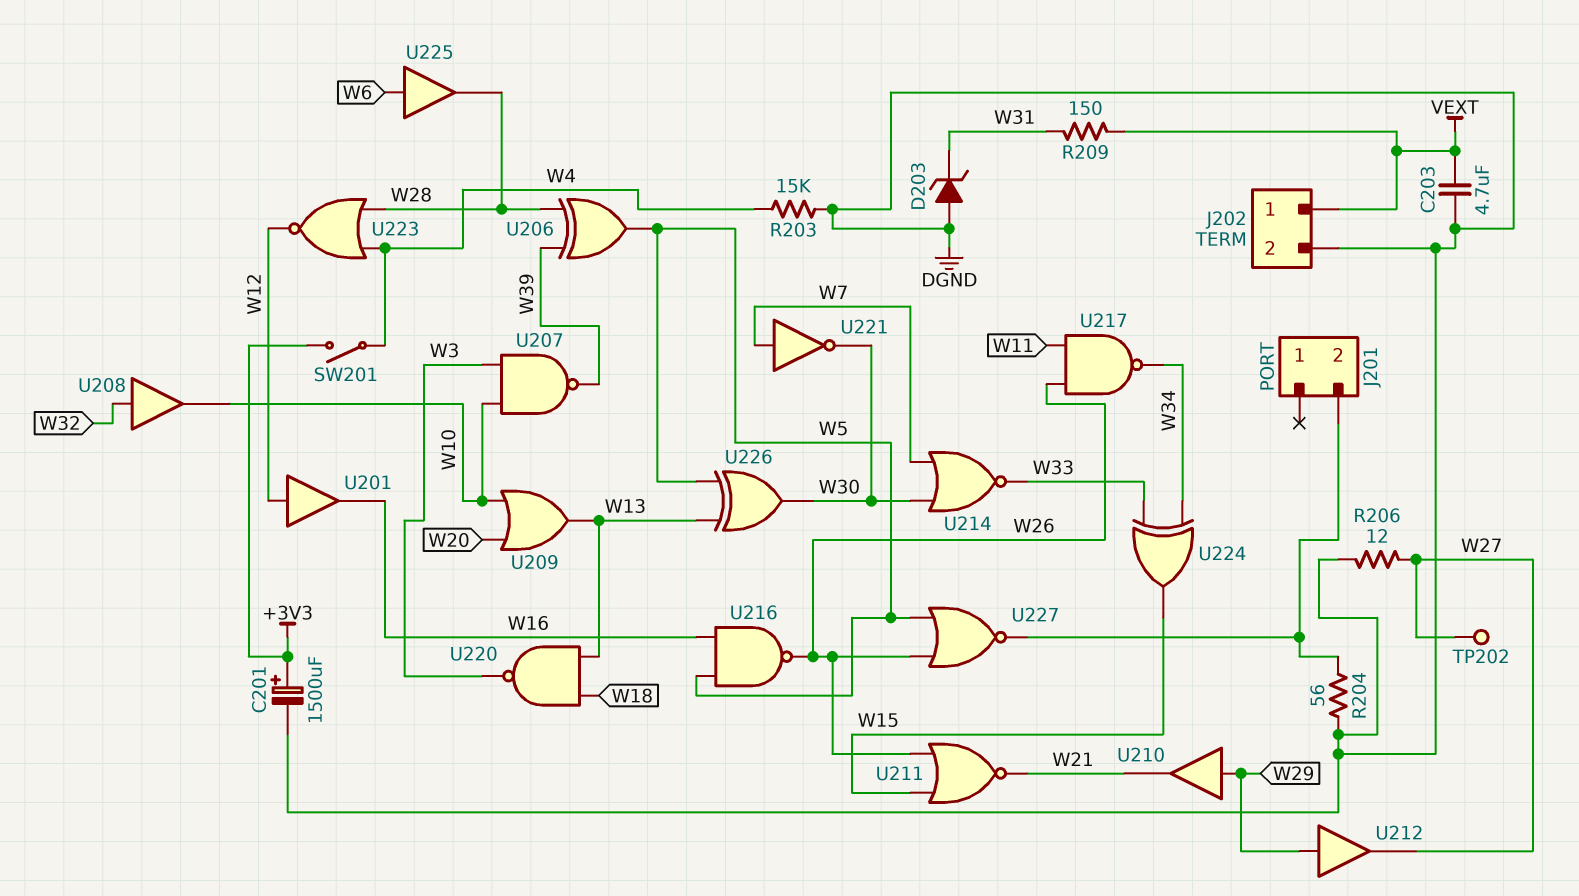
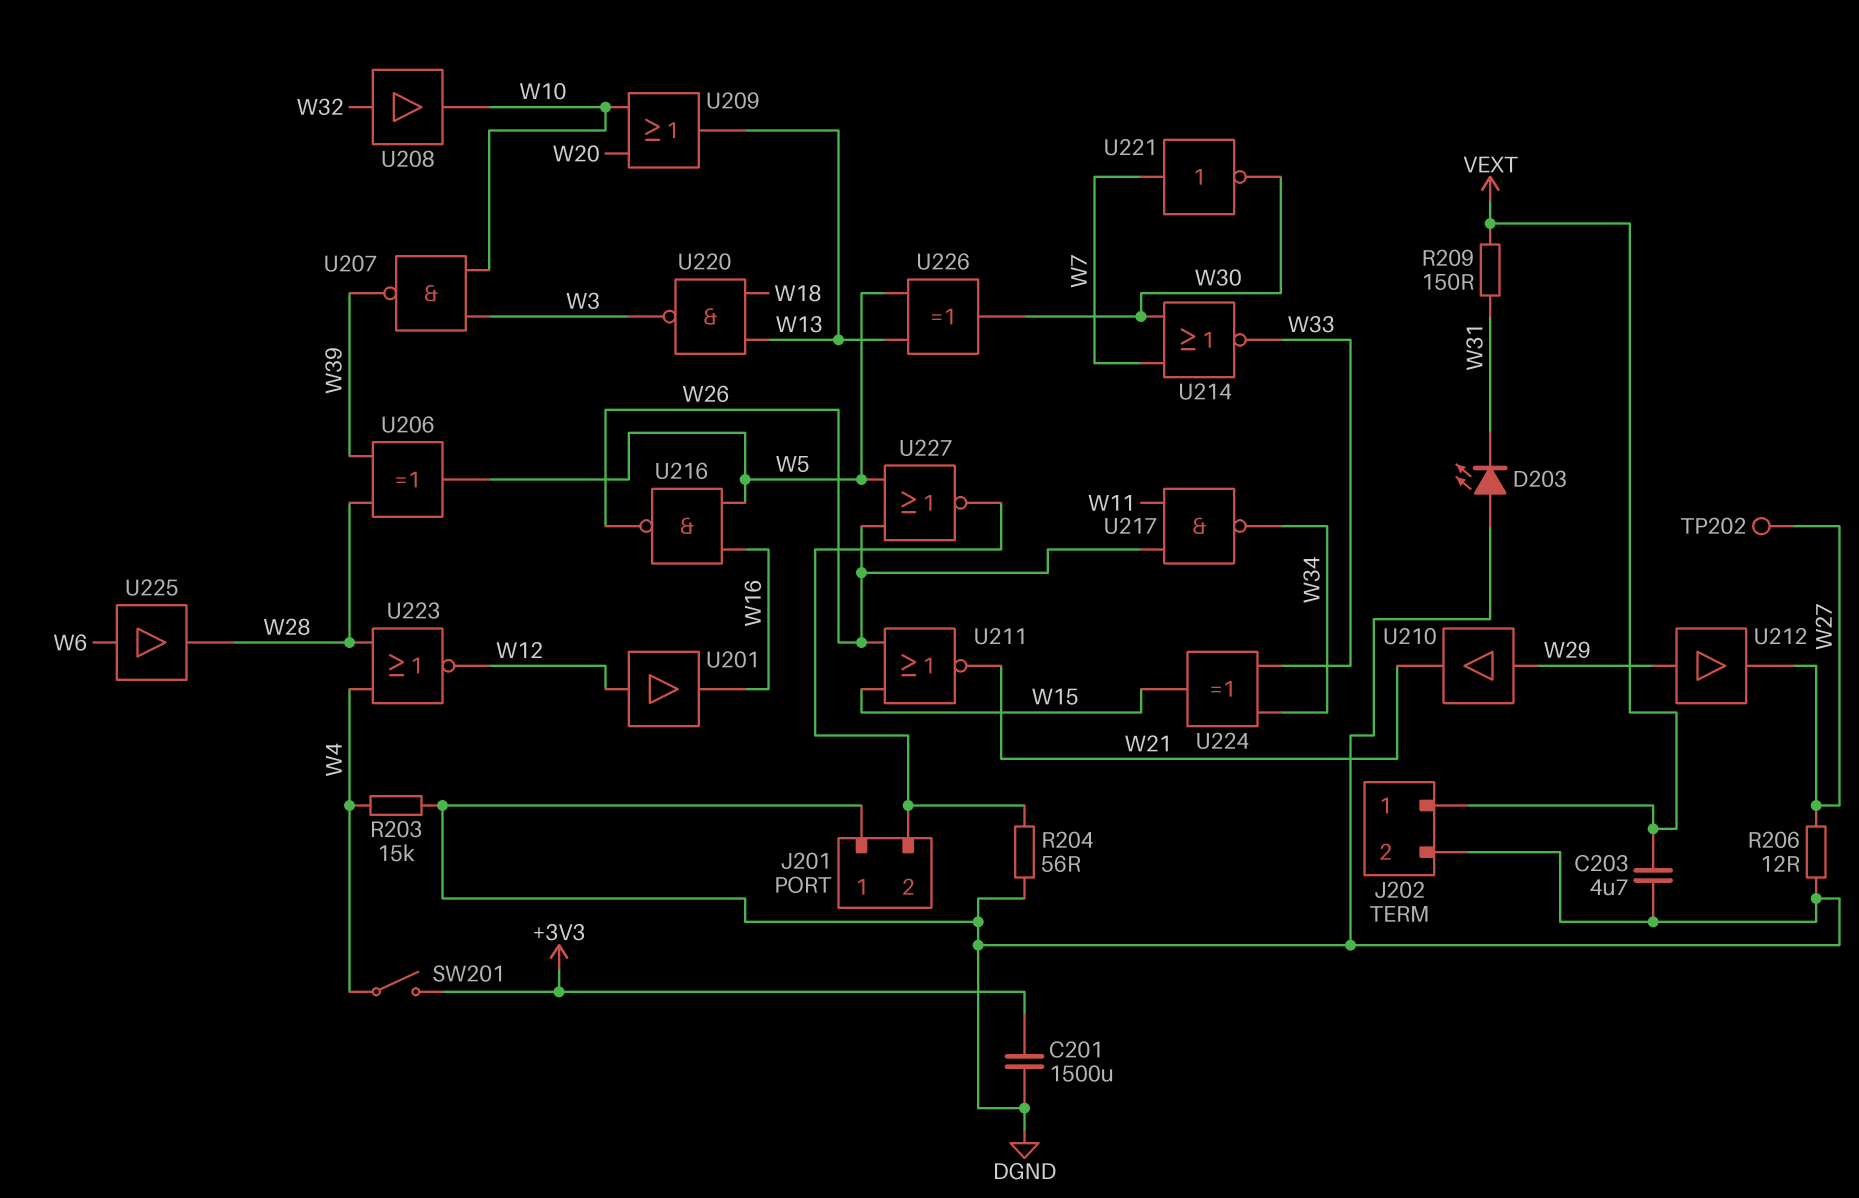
C201: 1500uF (plus +3V3, minus DGND) -> 1500uF (+3V3, DGND)
D203: zener (A DGND, K W31) -> LED (A DGND, K W31)
J201 pin 1: none -> DGND

